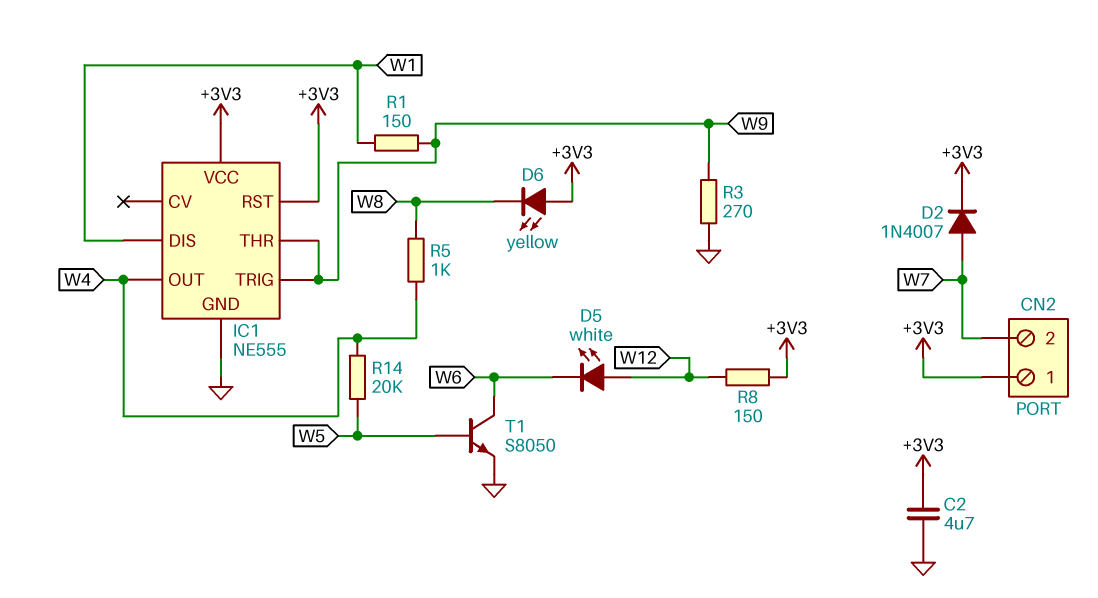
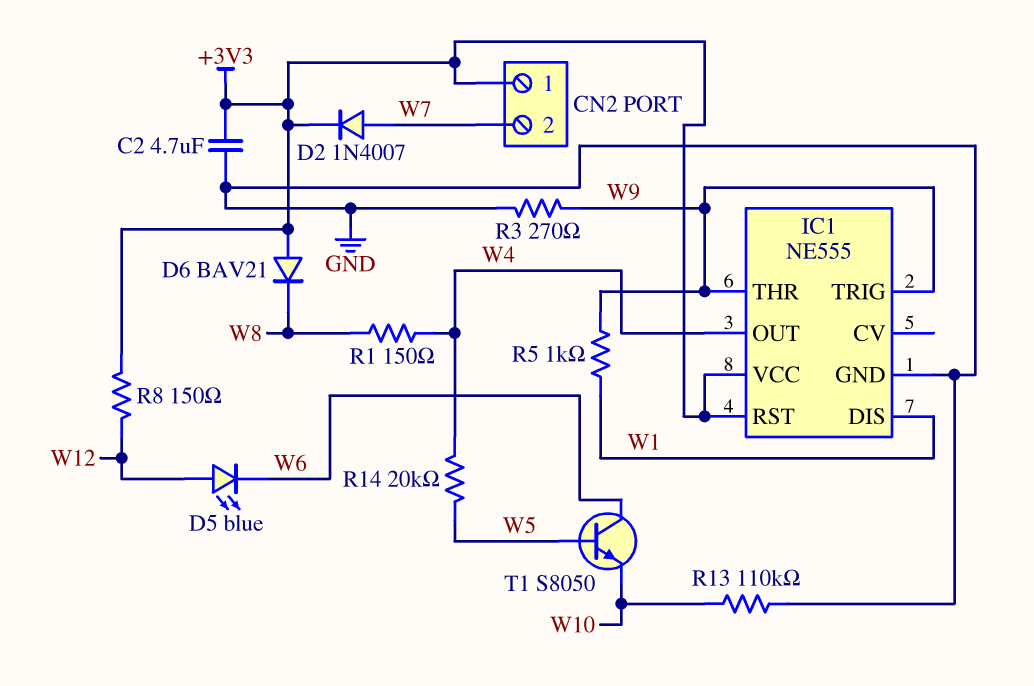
D5: LED white (A W12, K W6) -> LED blue (A W12, K W6)
D6: LED yellow (A +3V3, K W8) -> diode BAV21 (A +3V3, K W8)
R1: 150 (W1, W9) -> 150 (W4, W8)
R5: 1k (W4, W8) -> 1k (W1, W9)
R13: none -> 110k (GND, W10)
T1: NPN S8050 (B W5, C W6, E GND) -> NPN S8050 (B W5, C W6, E W10)

